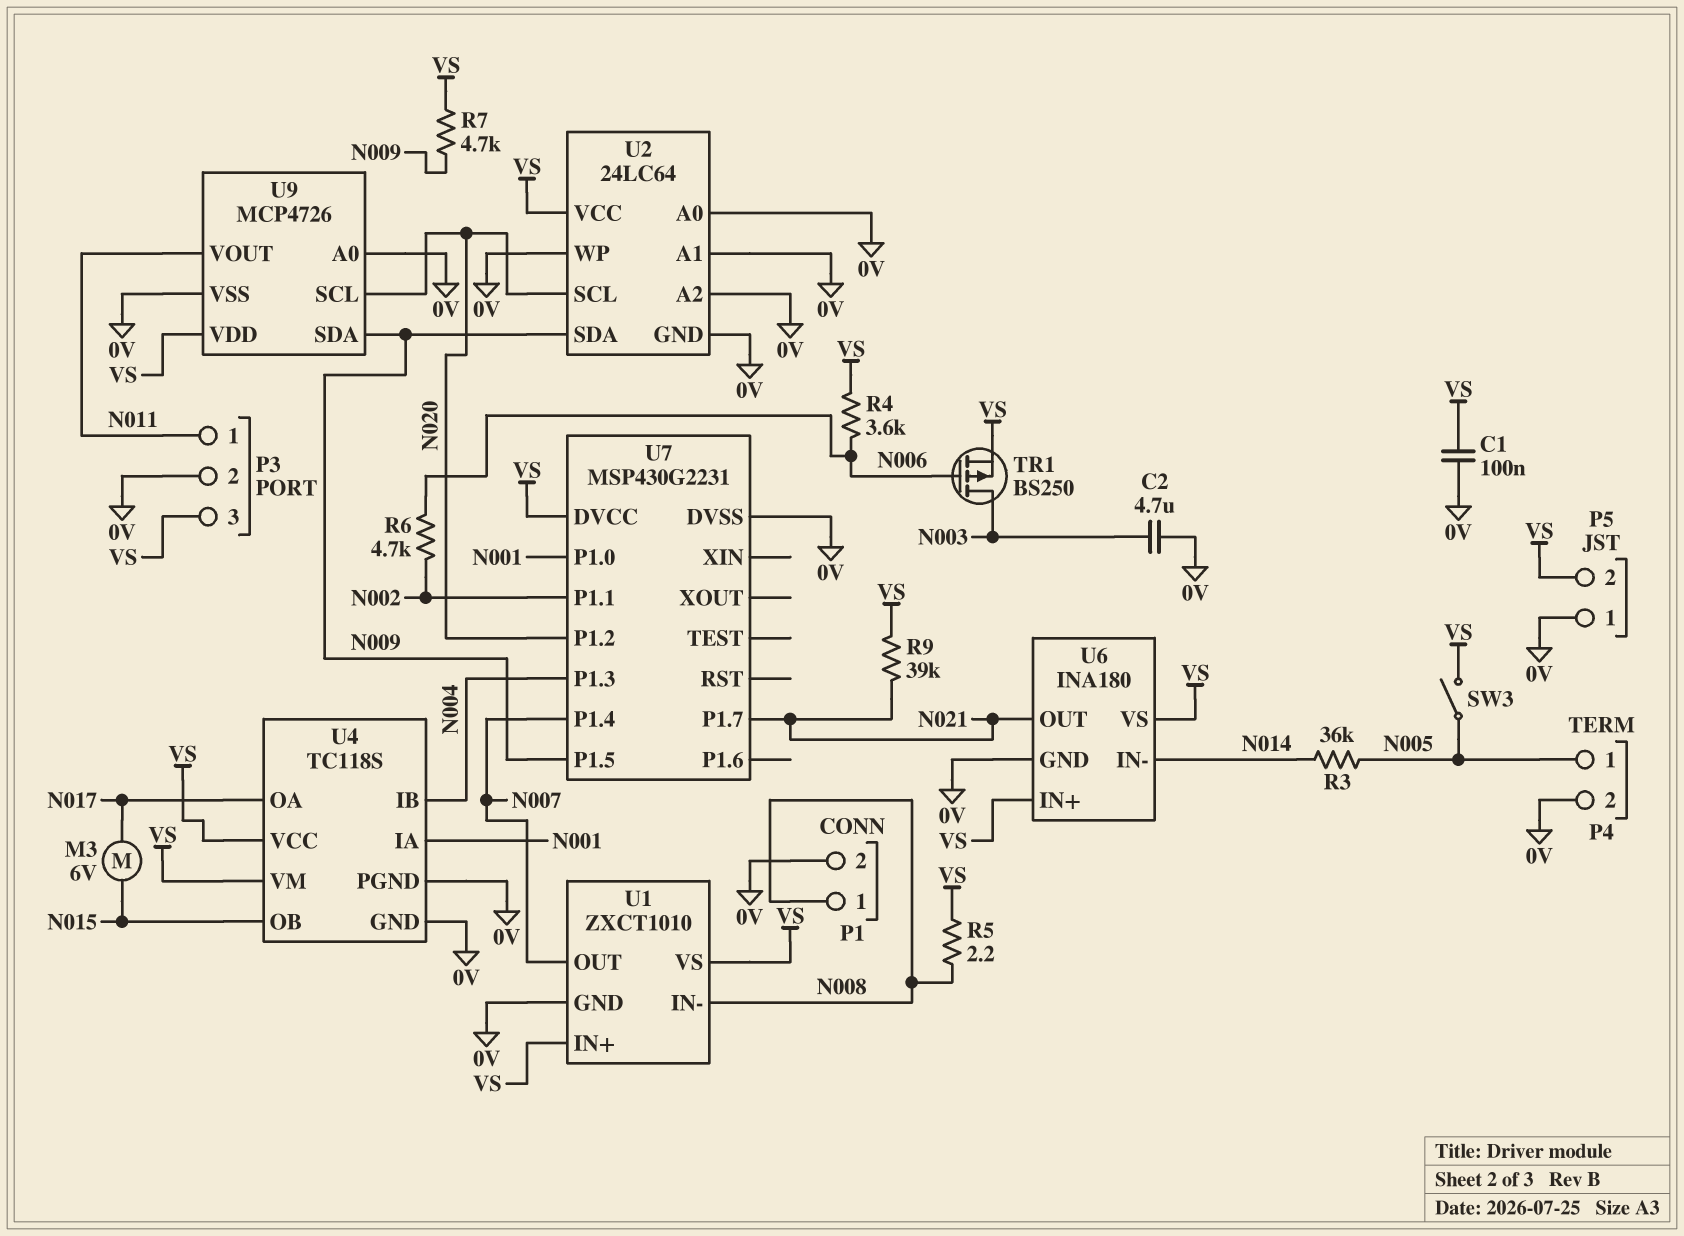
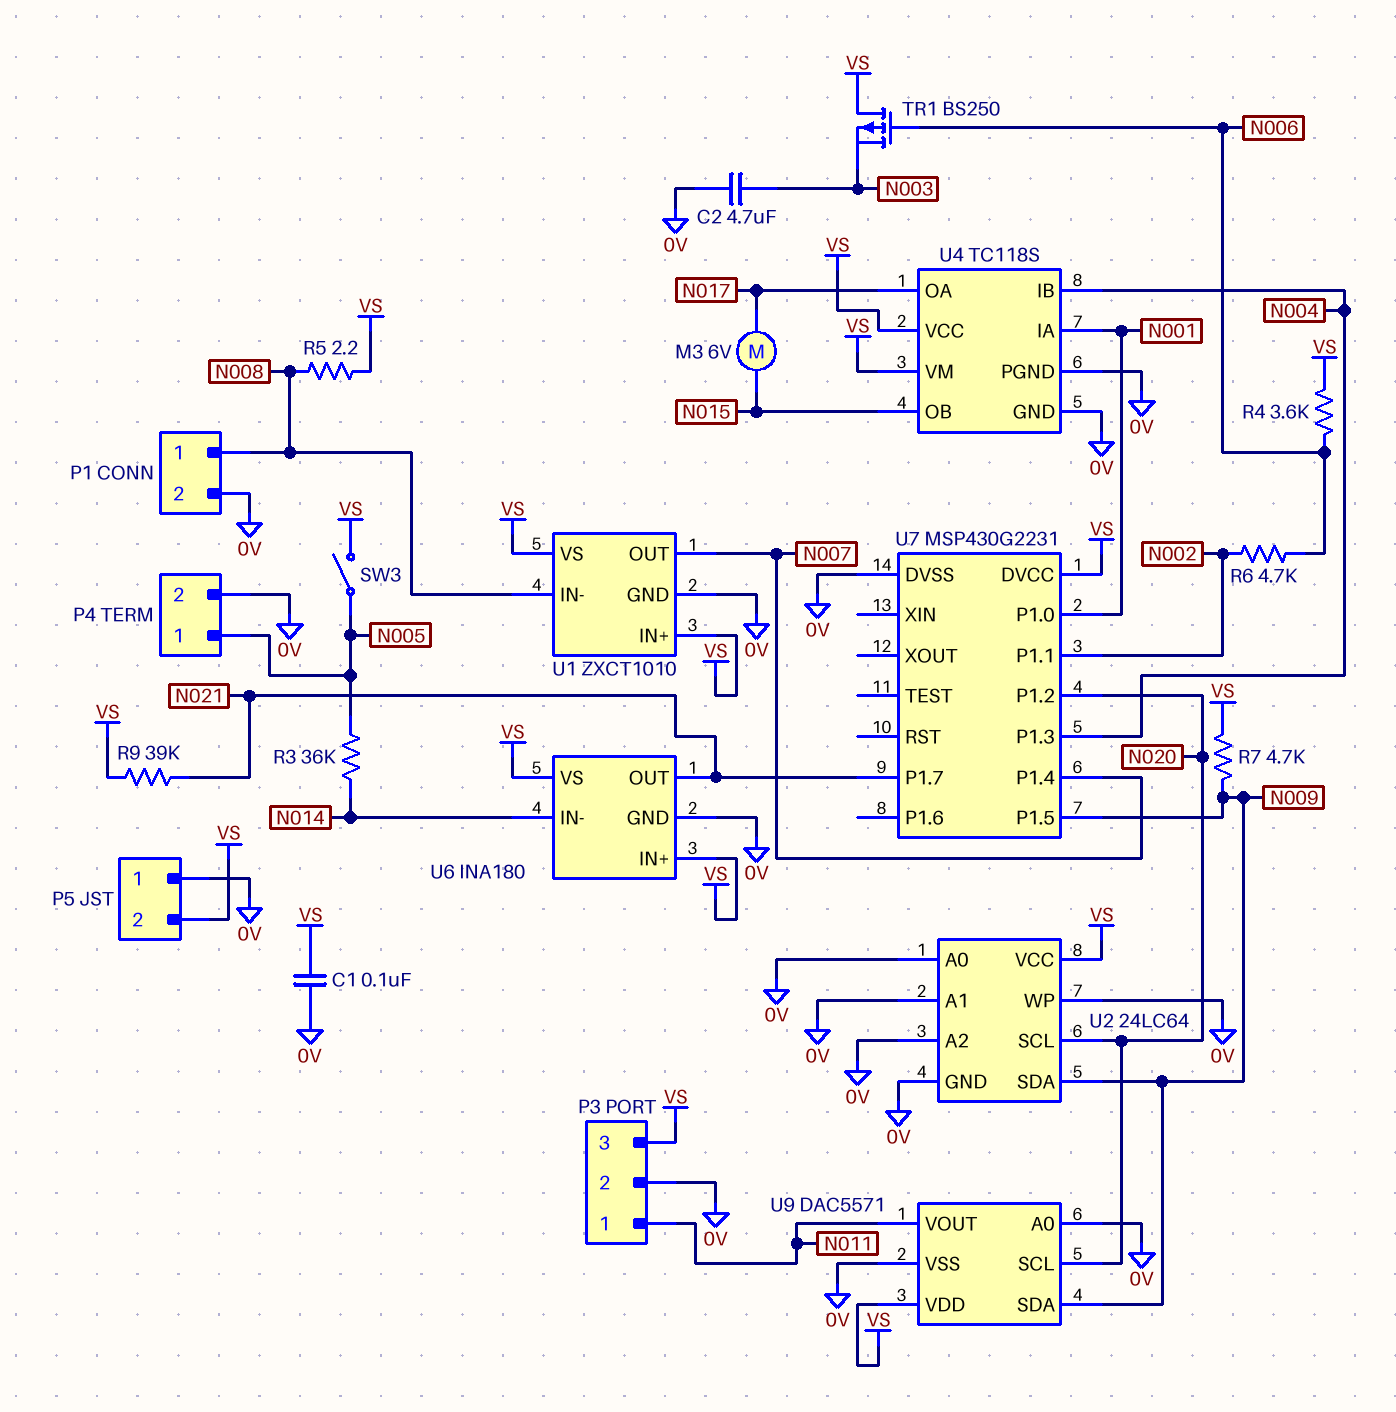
TR1: PMOS BS250 (G N006, D N003, S VS) -> PMOS BS250 (G N006, D VS, S N003)
U9: MCP4726 -> DAC5571

